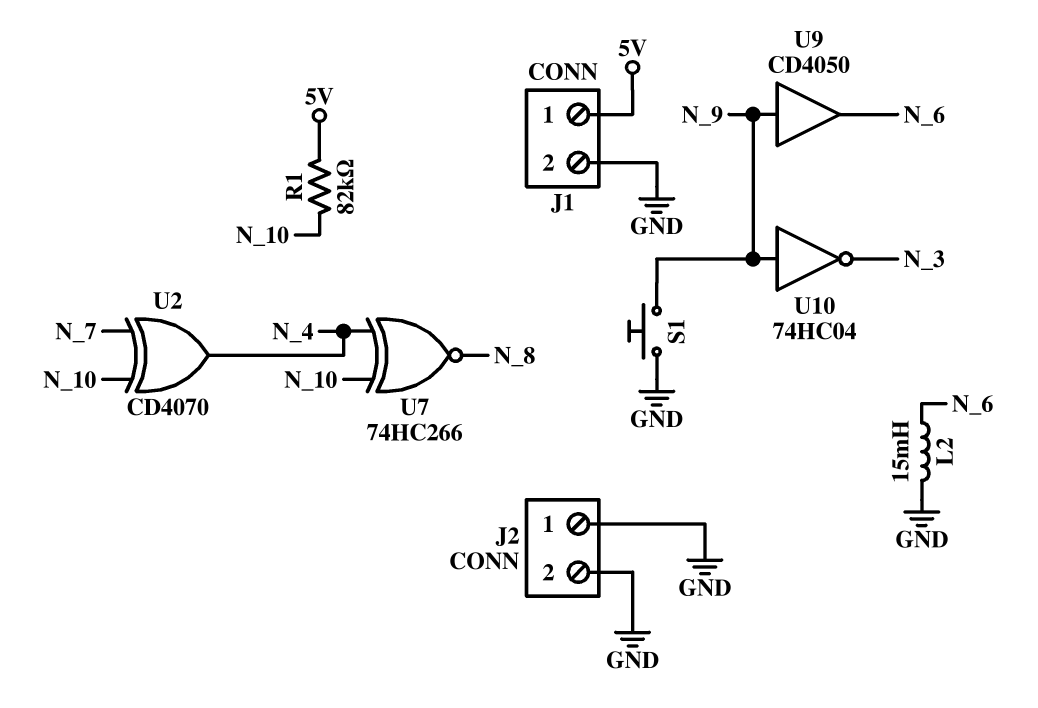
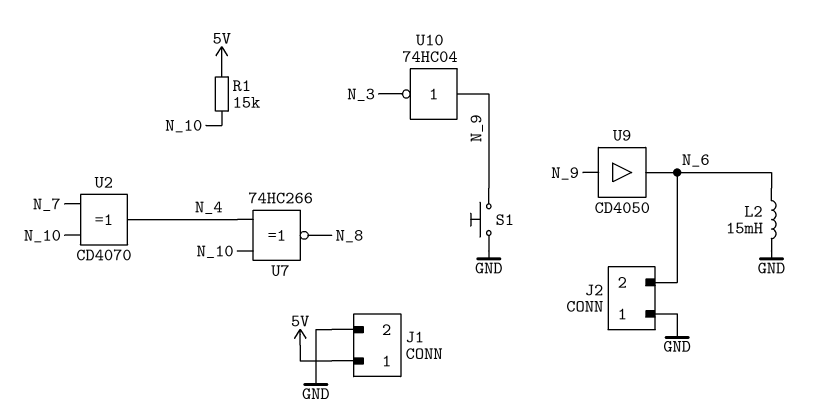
J2 pin 2: GND -> N_6
R1: 82k (5V, N_10) -> 15k (5V, N_10)

